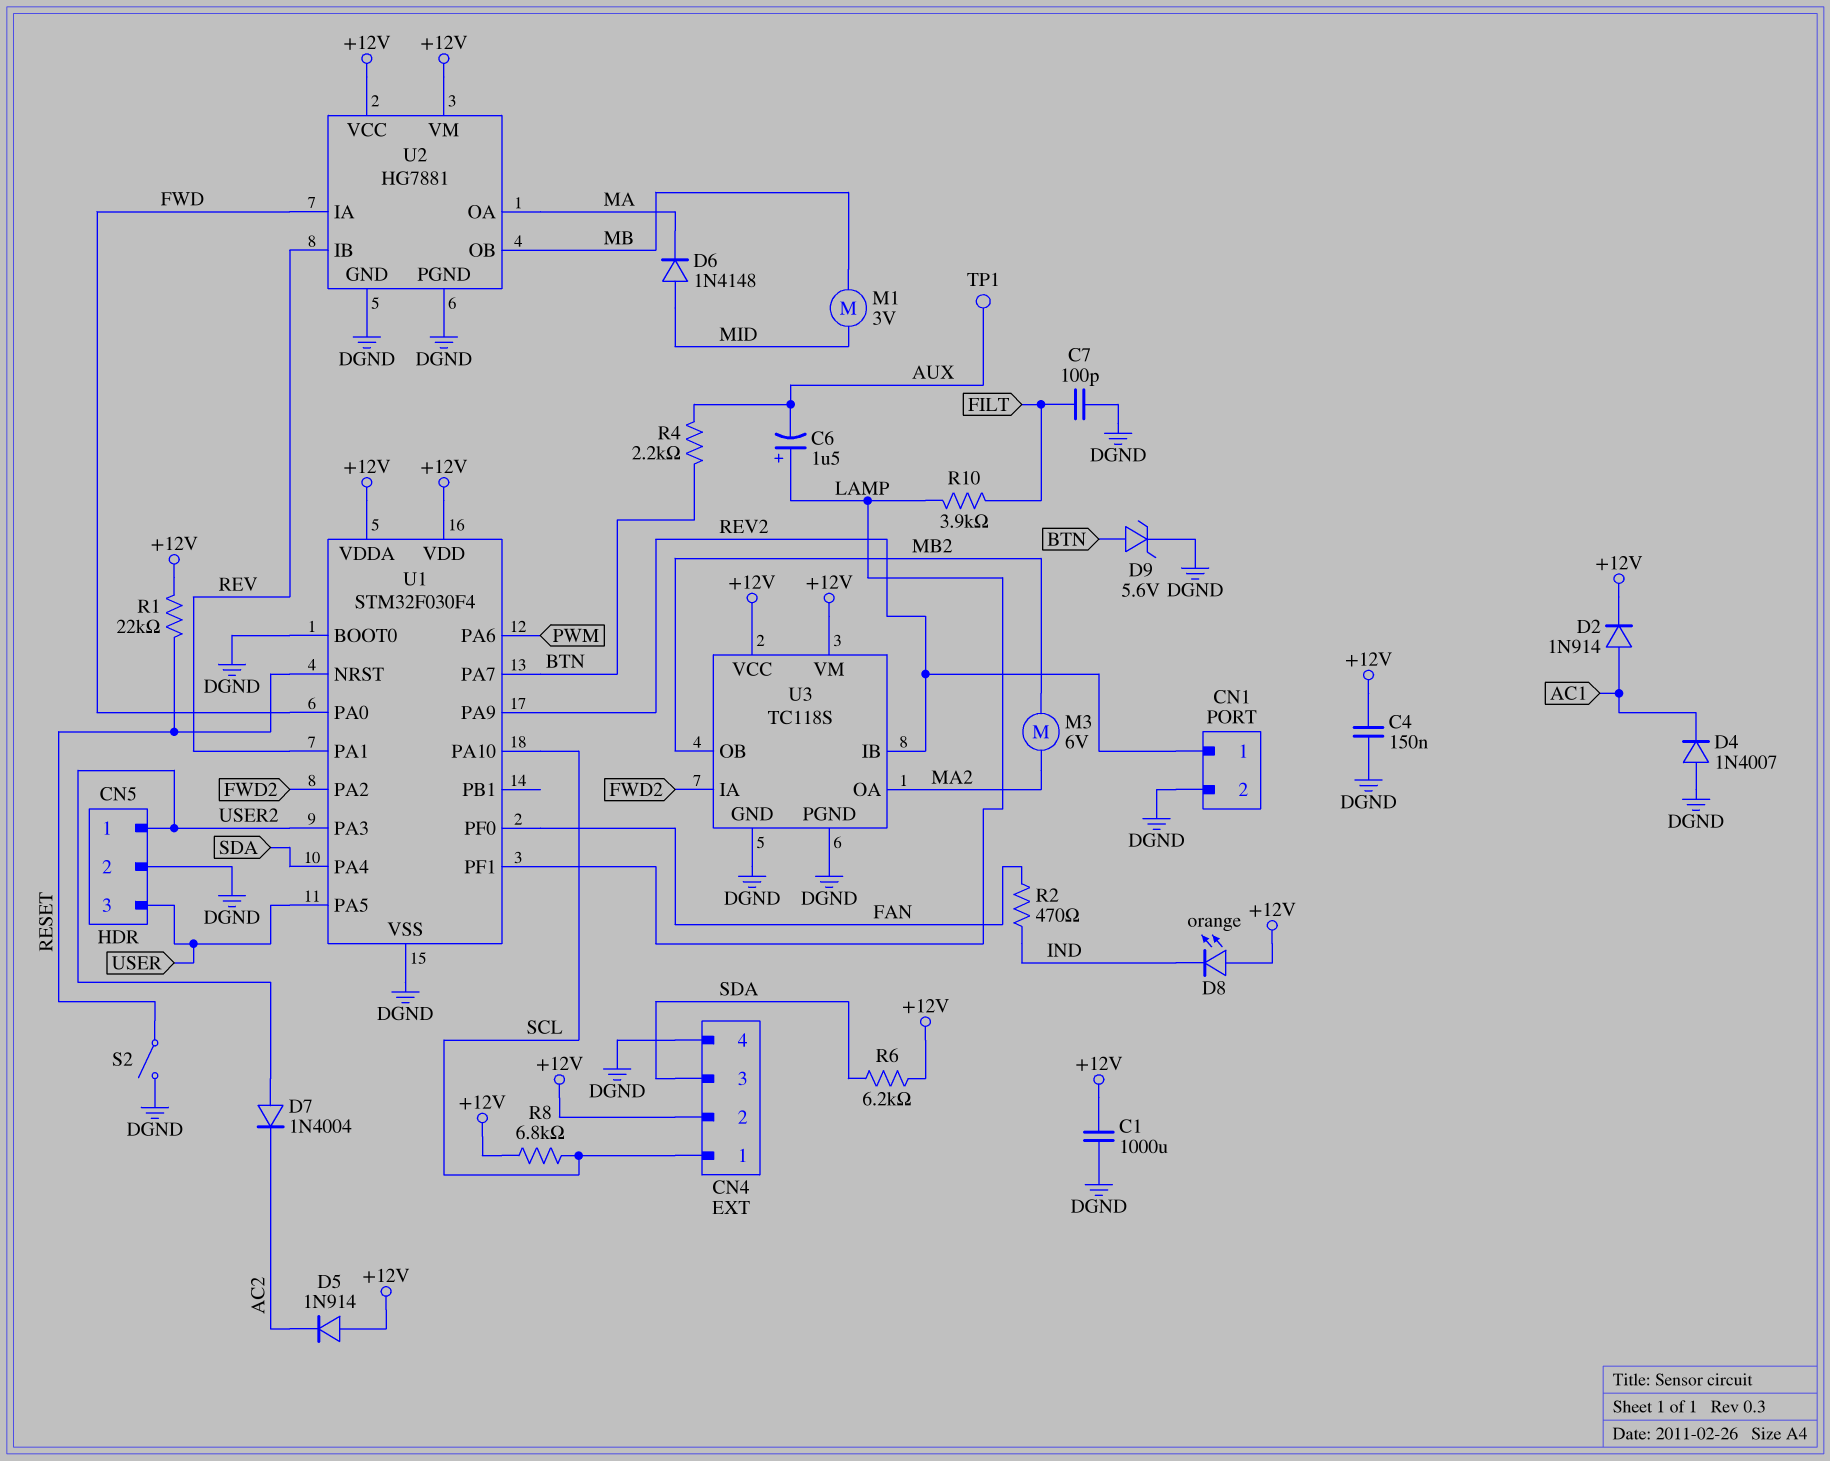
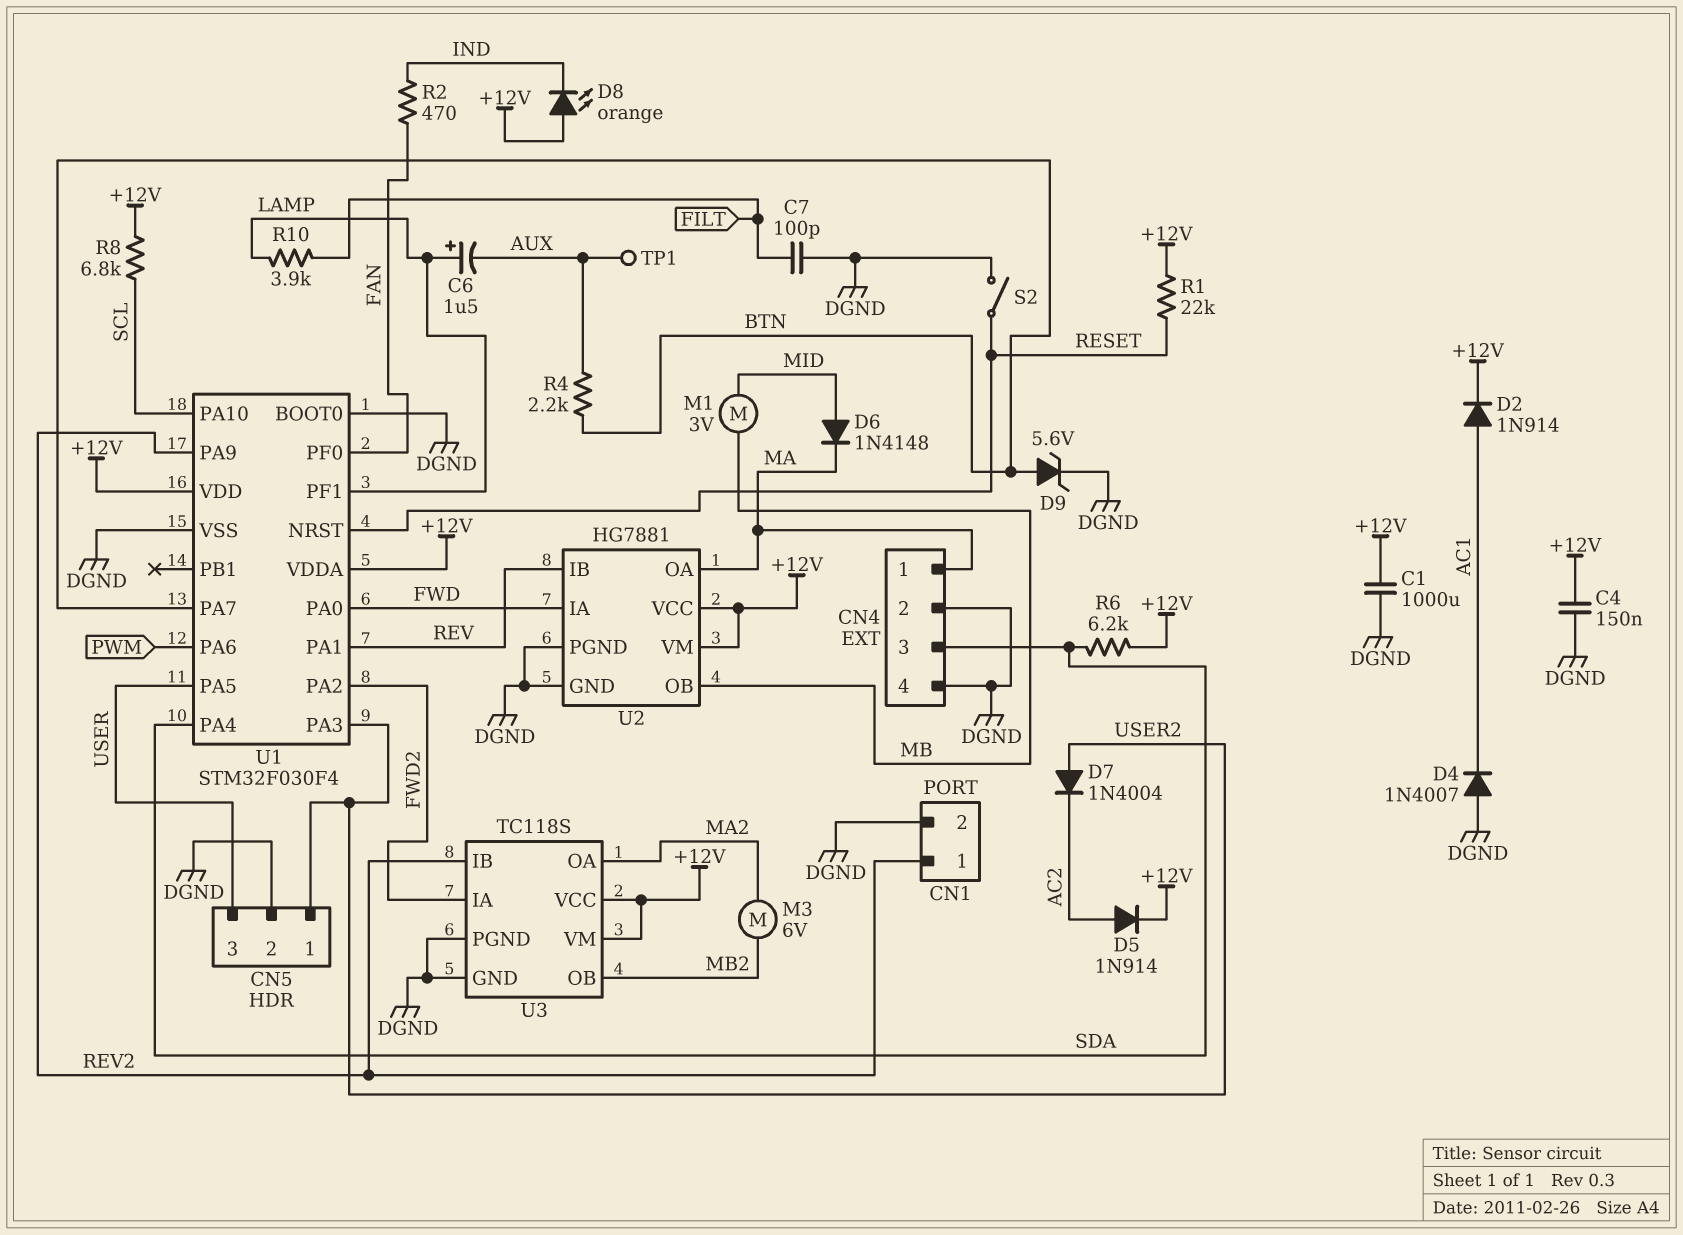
CN4 pin 1: SCL -> MA
CN4 pin 2: +12V -> DGND
D5: diode 1N914 (A +12V, K AC2) -> diode 1N914 (A AC2, K +12V)

